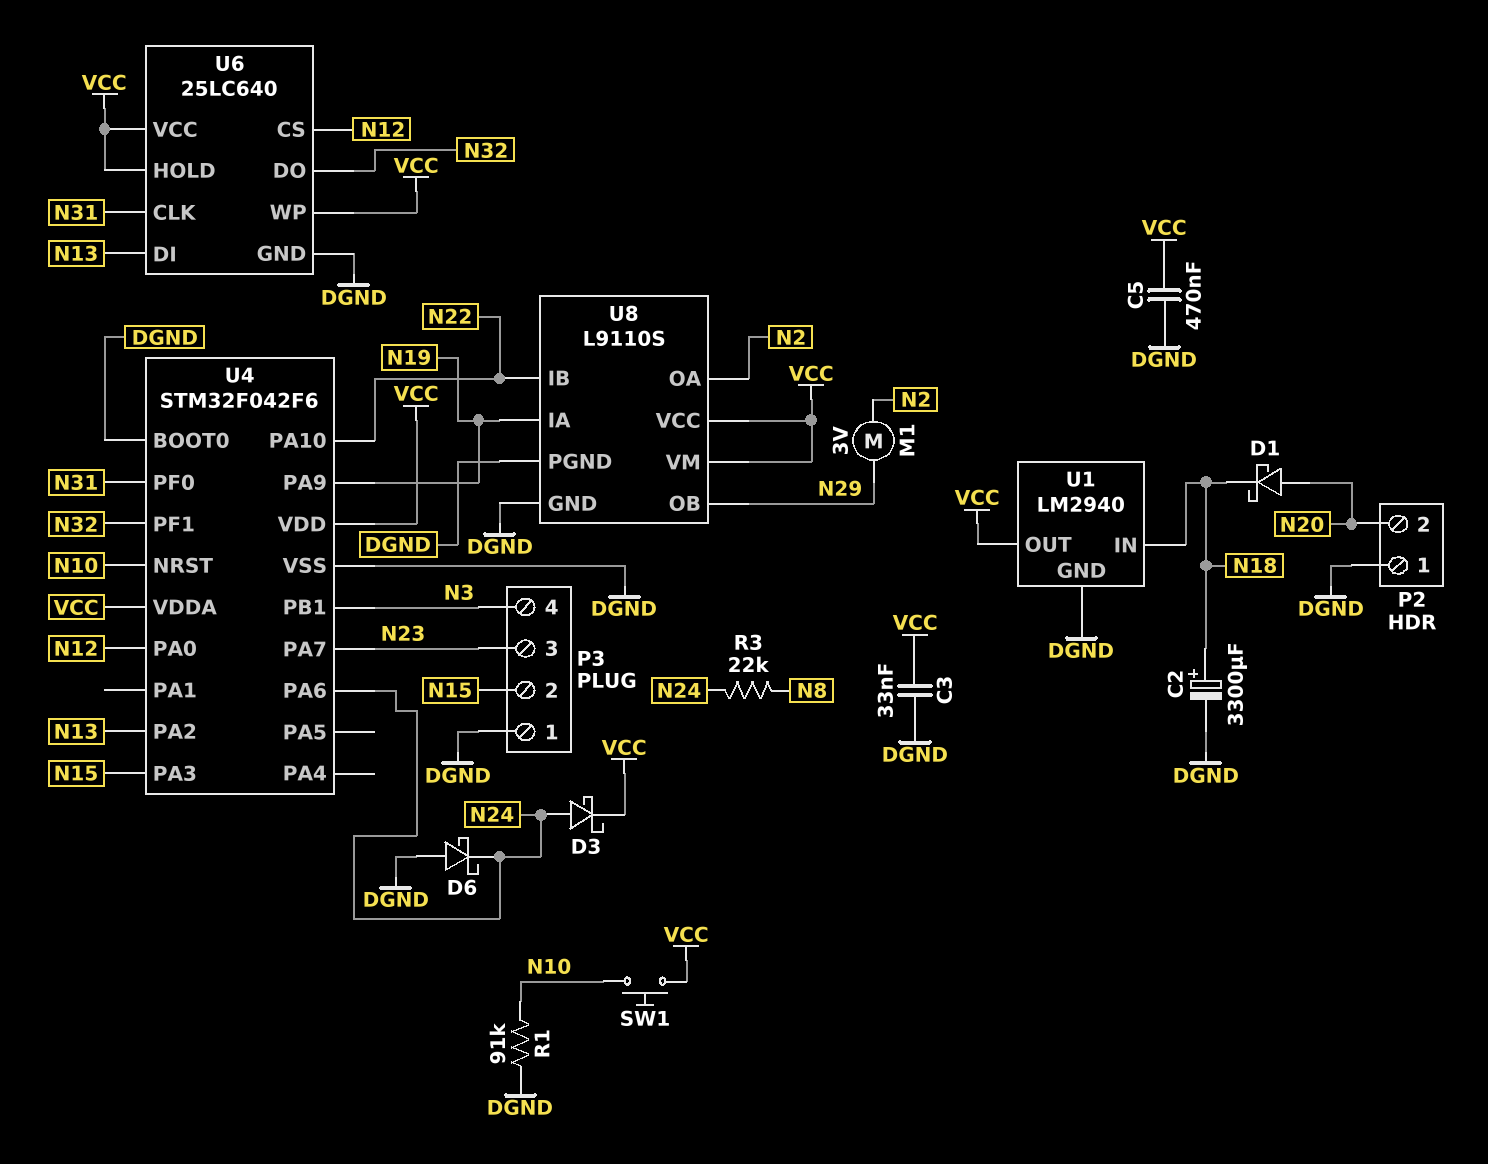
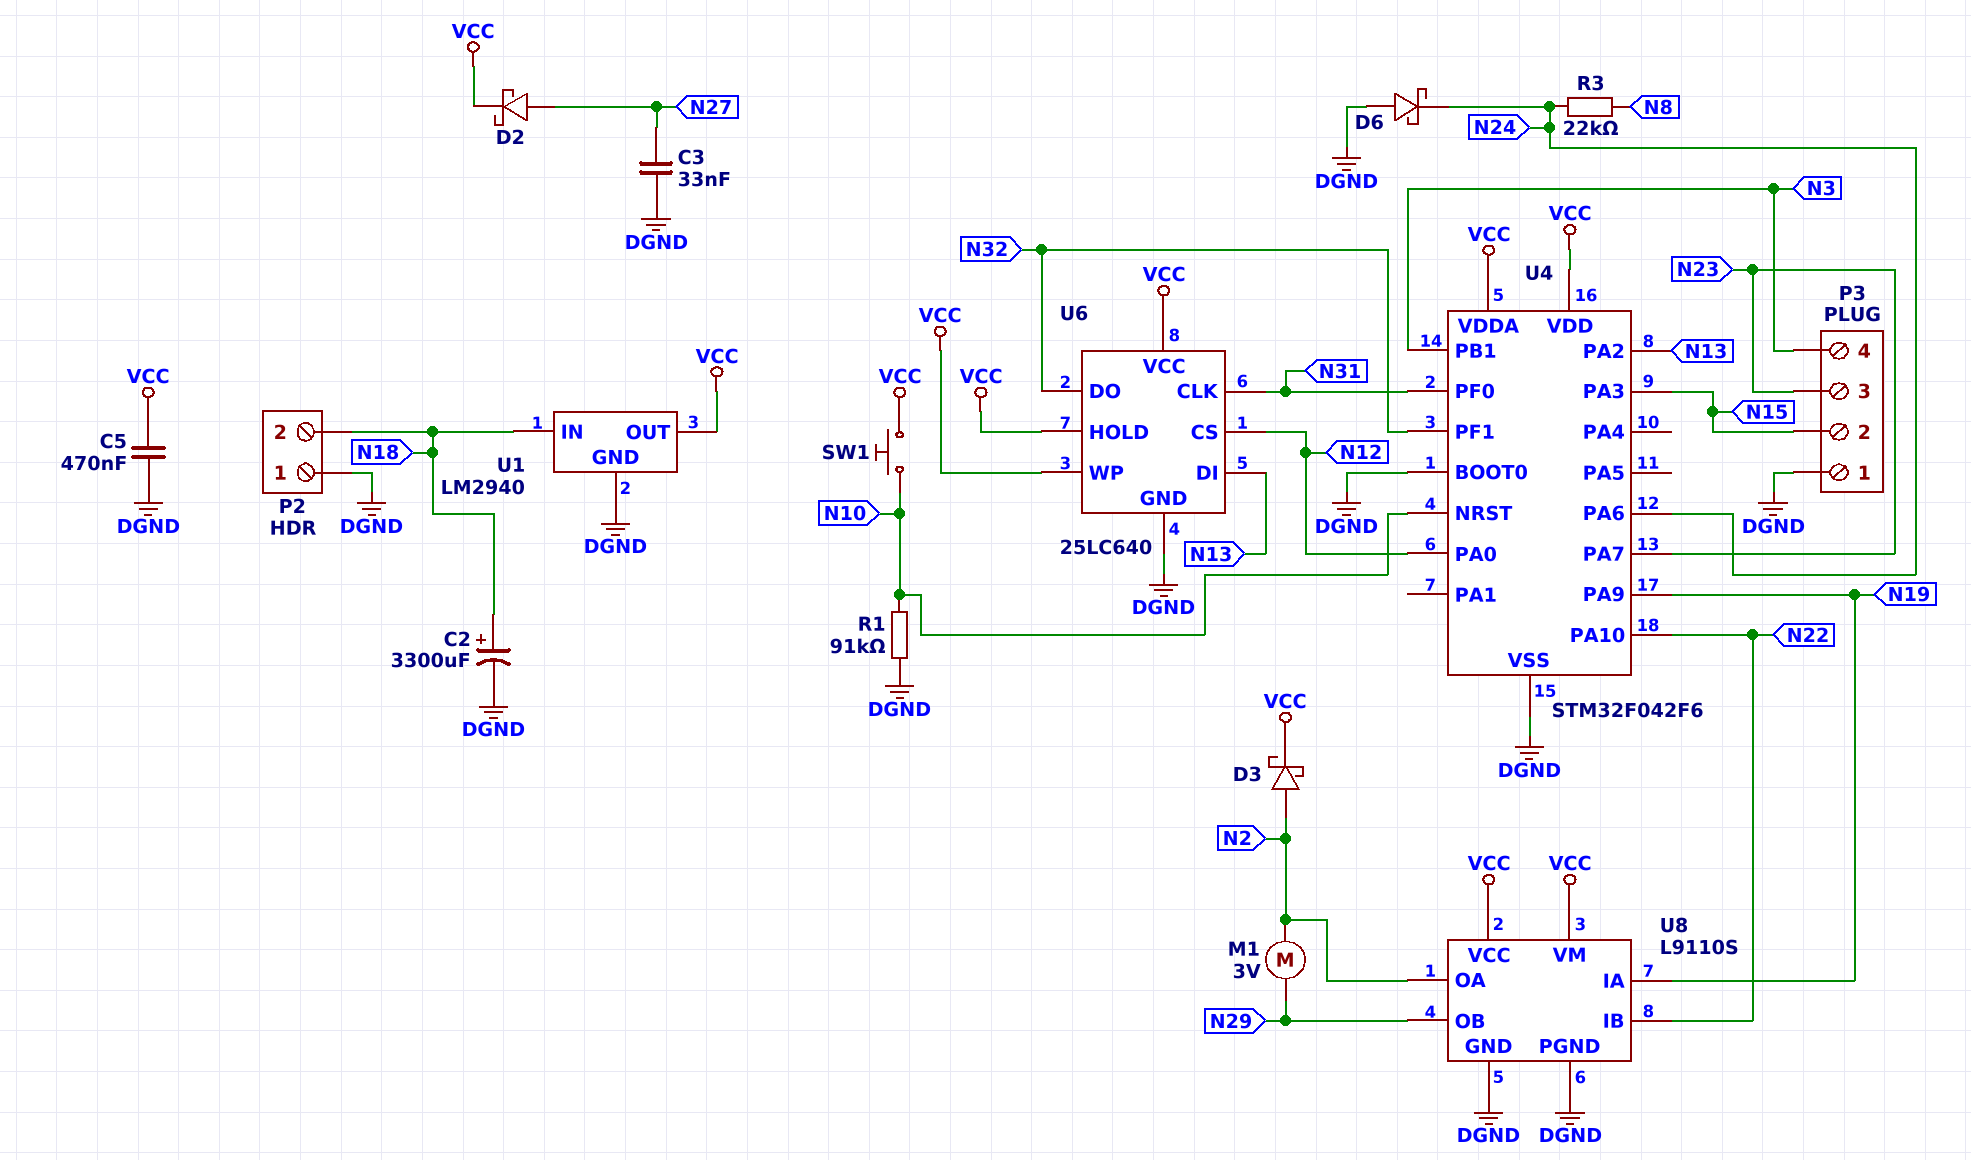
C3: 33nF (DGND, VCC) -> 33nF (DGND, N27)
D1: schottky (A N20, K N18) -> none
D2: none -> schottky (A N27, K VCC)
D3: schottky (A N24, K VCC) -> schottky (A N2, K VCC)
P2 pin 2: N20 -> N18

